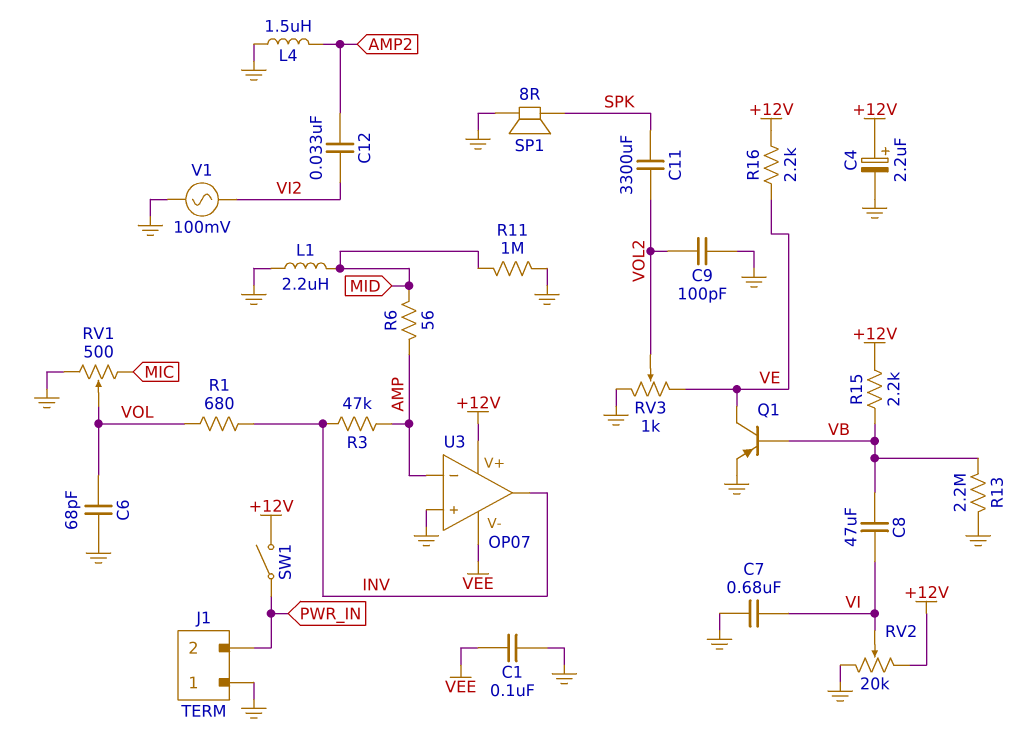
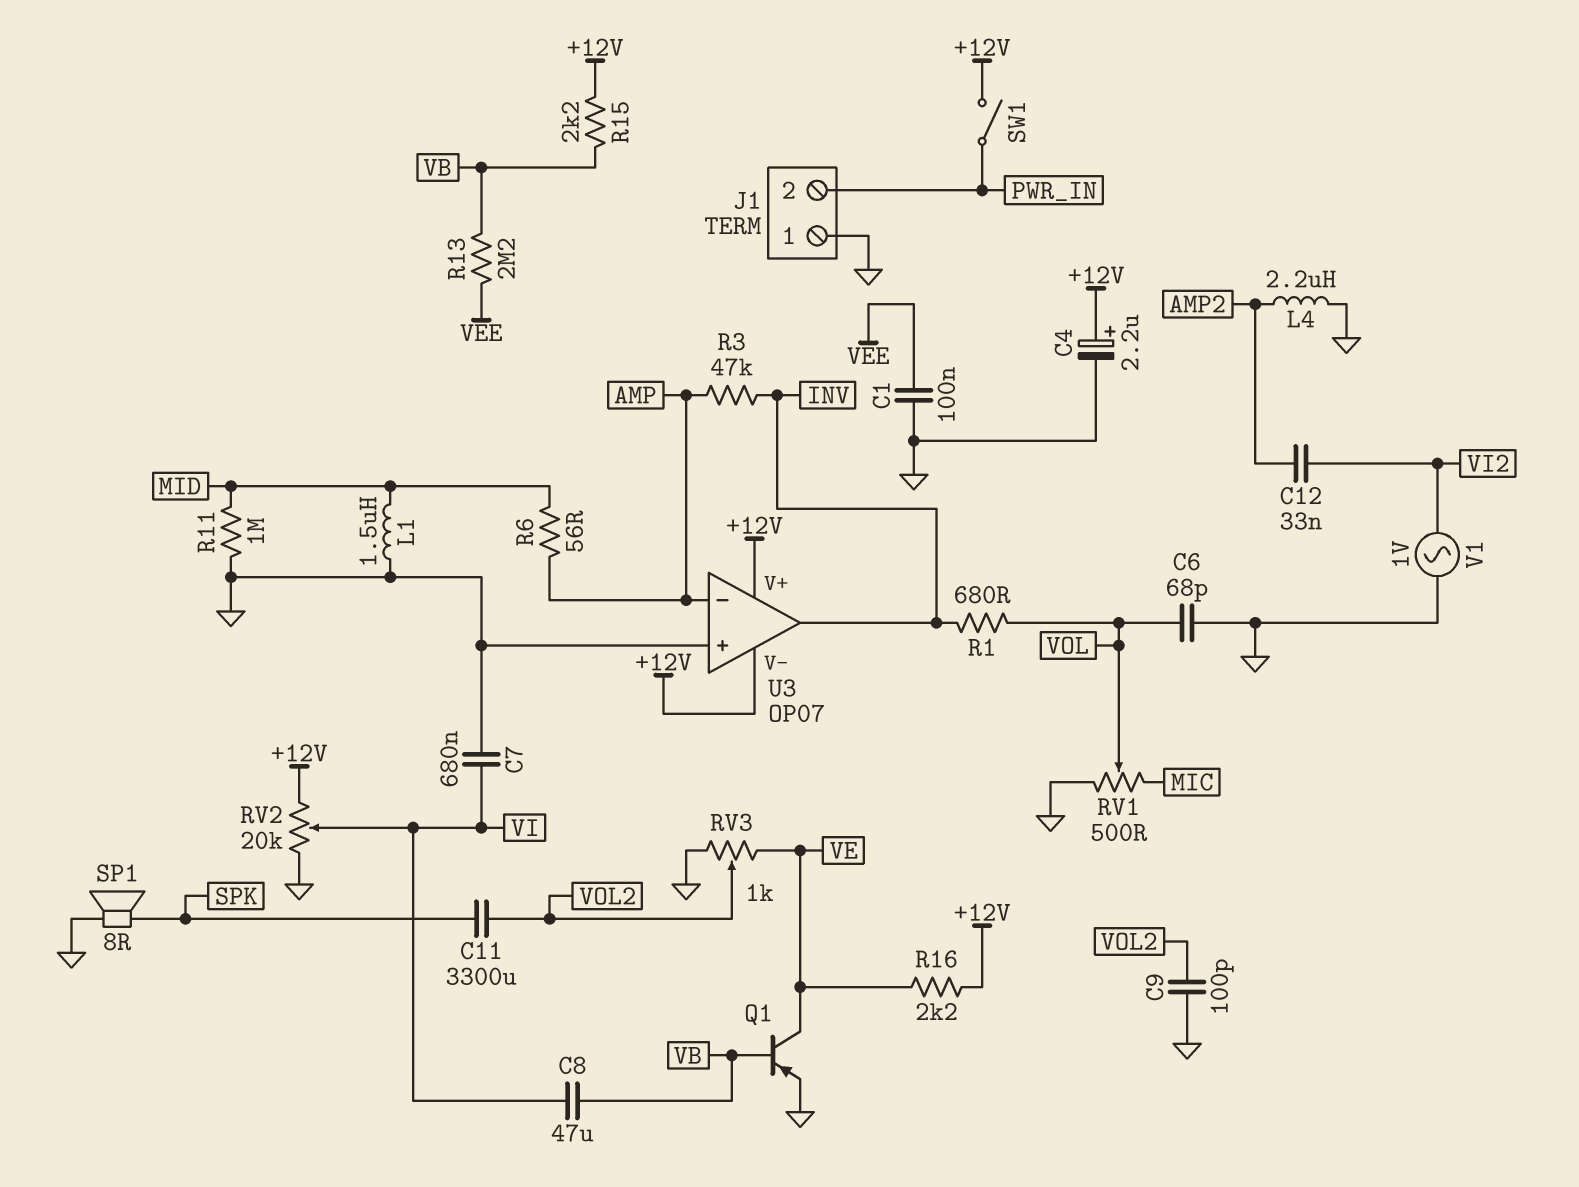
L1: 2.2uH (GND, MID) -> 1.5uH (GND, MID)
L4: 1.5uH (AMP2, GND) -> 2.2uH (AMP2, GND)
R13: 2.2M (GND, VB) -> 2.2M (VB, VEE)
U3 pin V-: VEE -> +12V
V1: AC 100mV (GND, VI2) -> AC 1V (GND, VI2)

